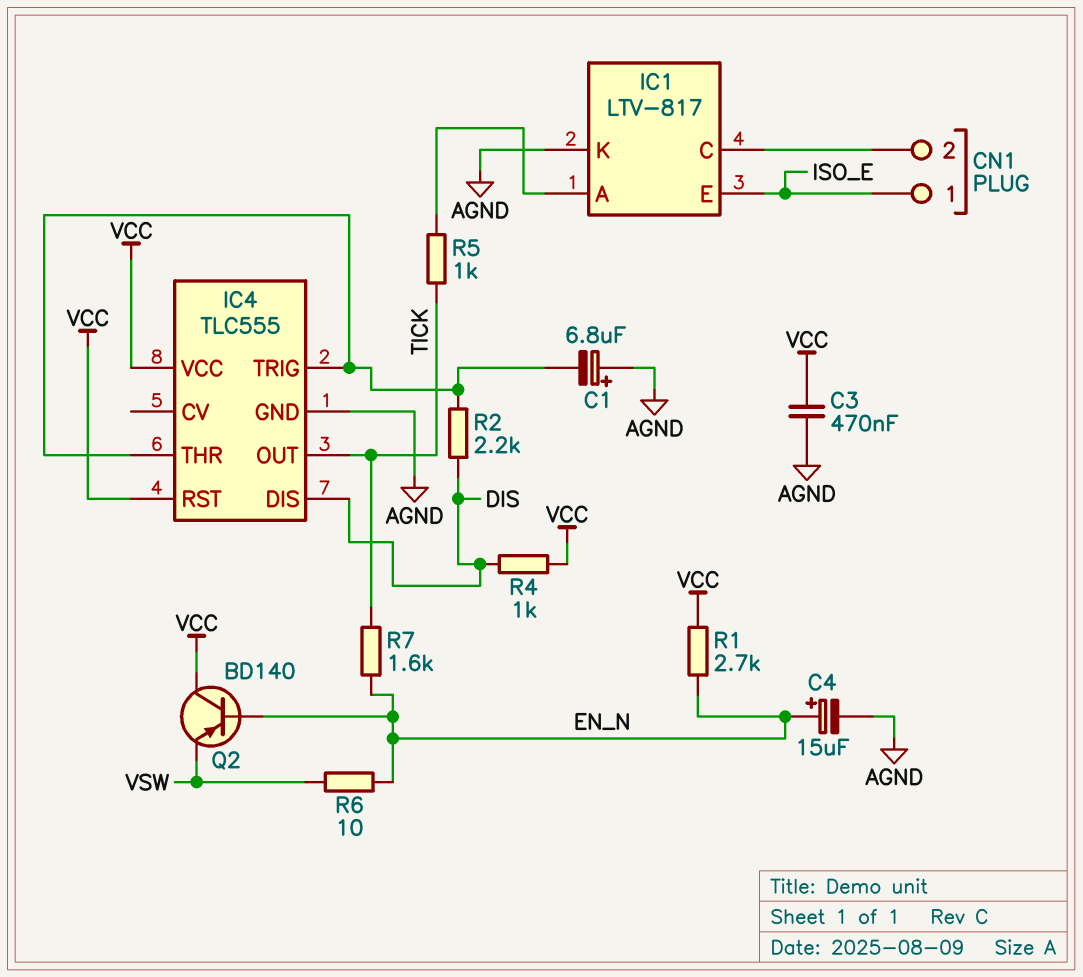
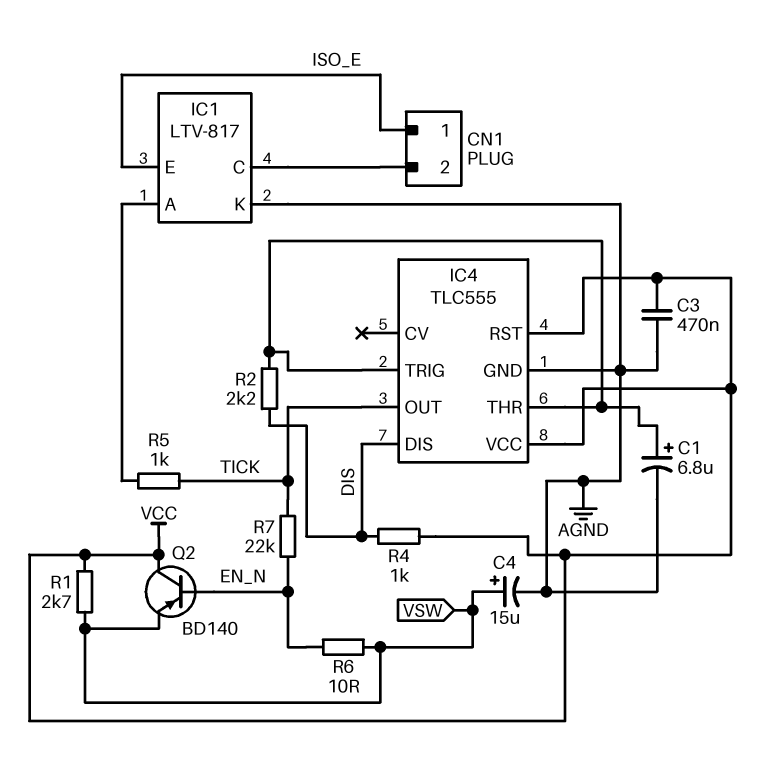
C1: 6.8uF (plus AGND, minus IC4/THR) -> 6.8uF (plus IC4/THR, minus AGND)
C4: 15uF (plus EN_N, minus AGND) -> 15uF (plus VSW, minus AGND)
R1: 2.7k (EN_N, VCC) -> 2.7k (VCC, VSW)
R7: 1.6k (EN_N, TICK) -> 22k (EN_N, TICK)

